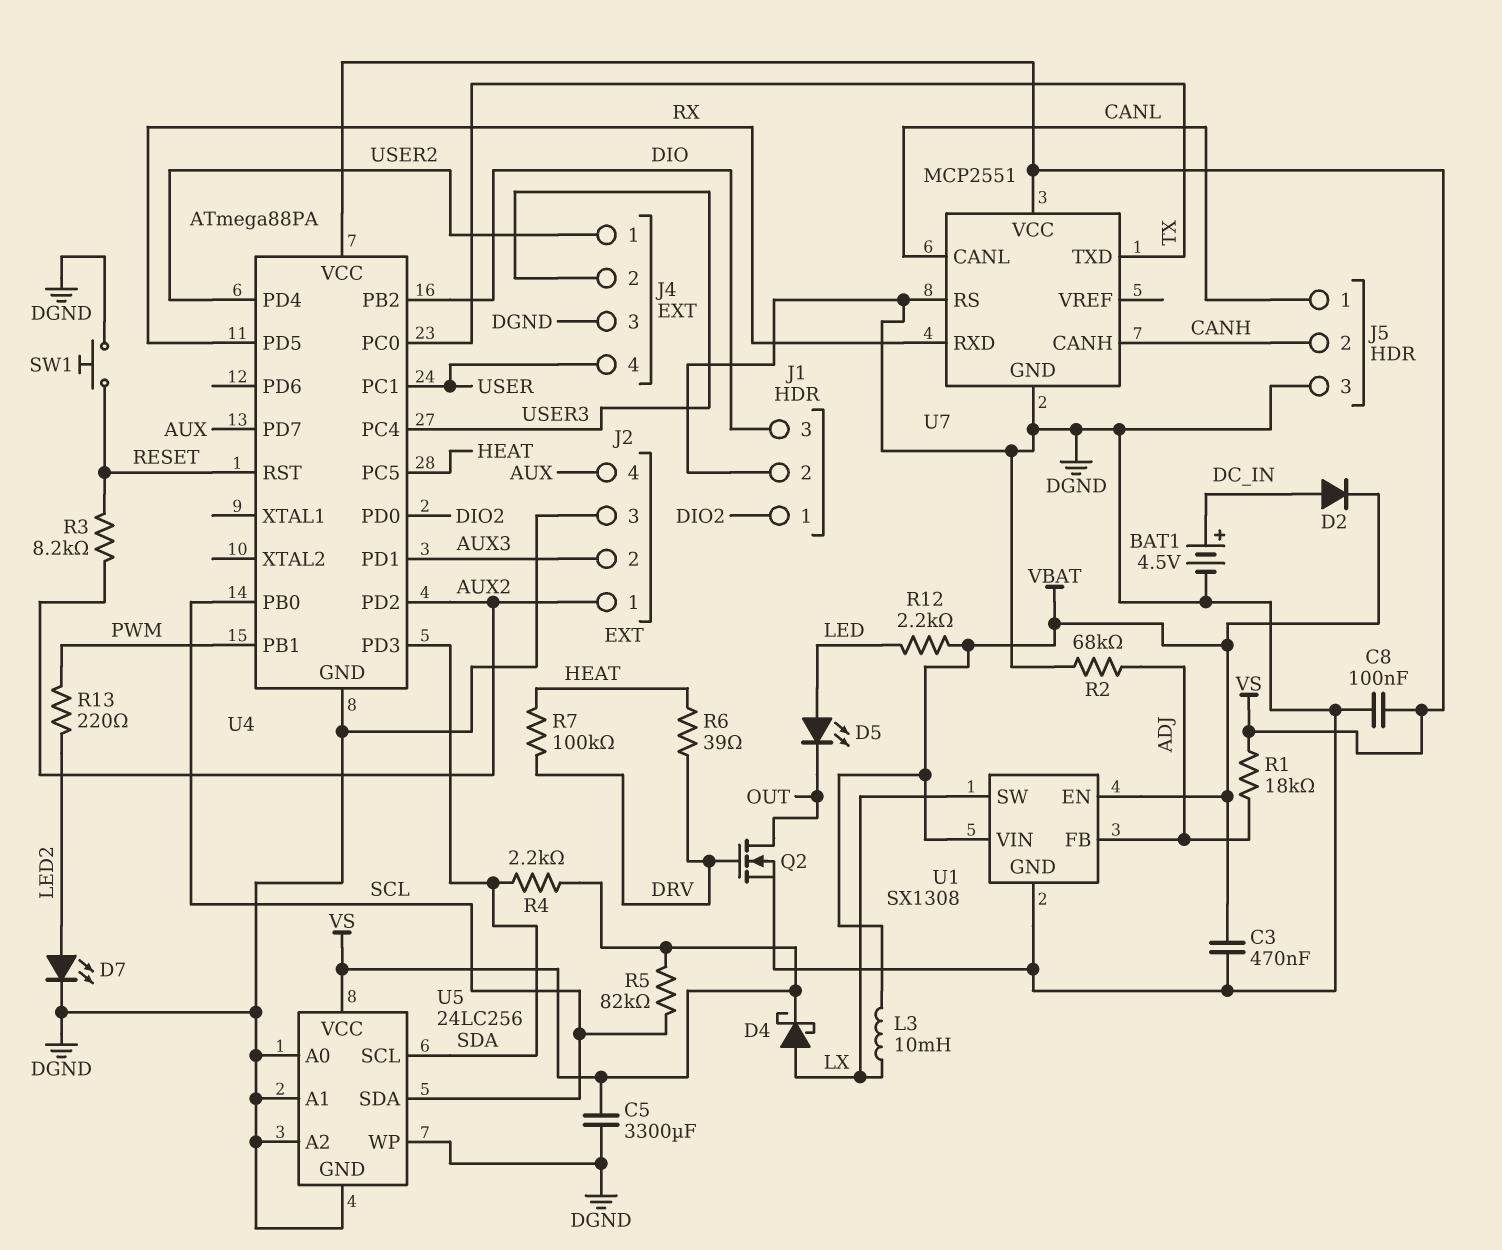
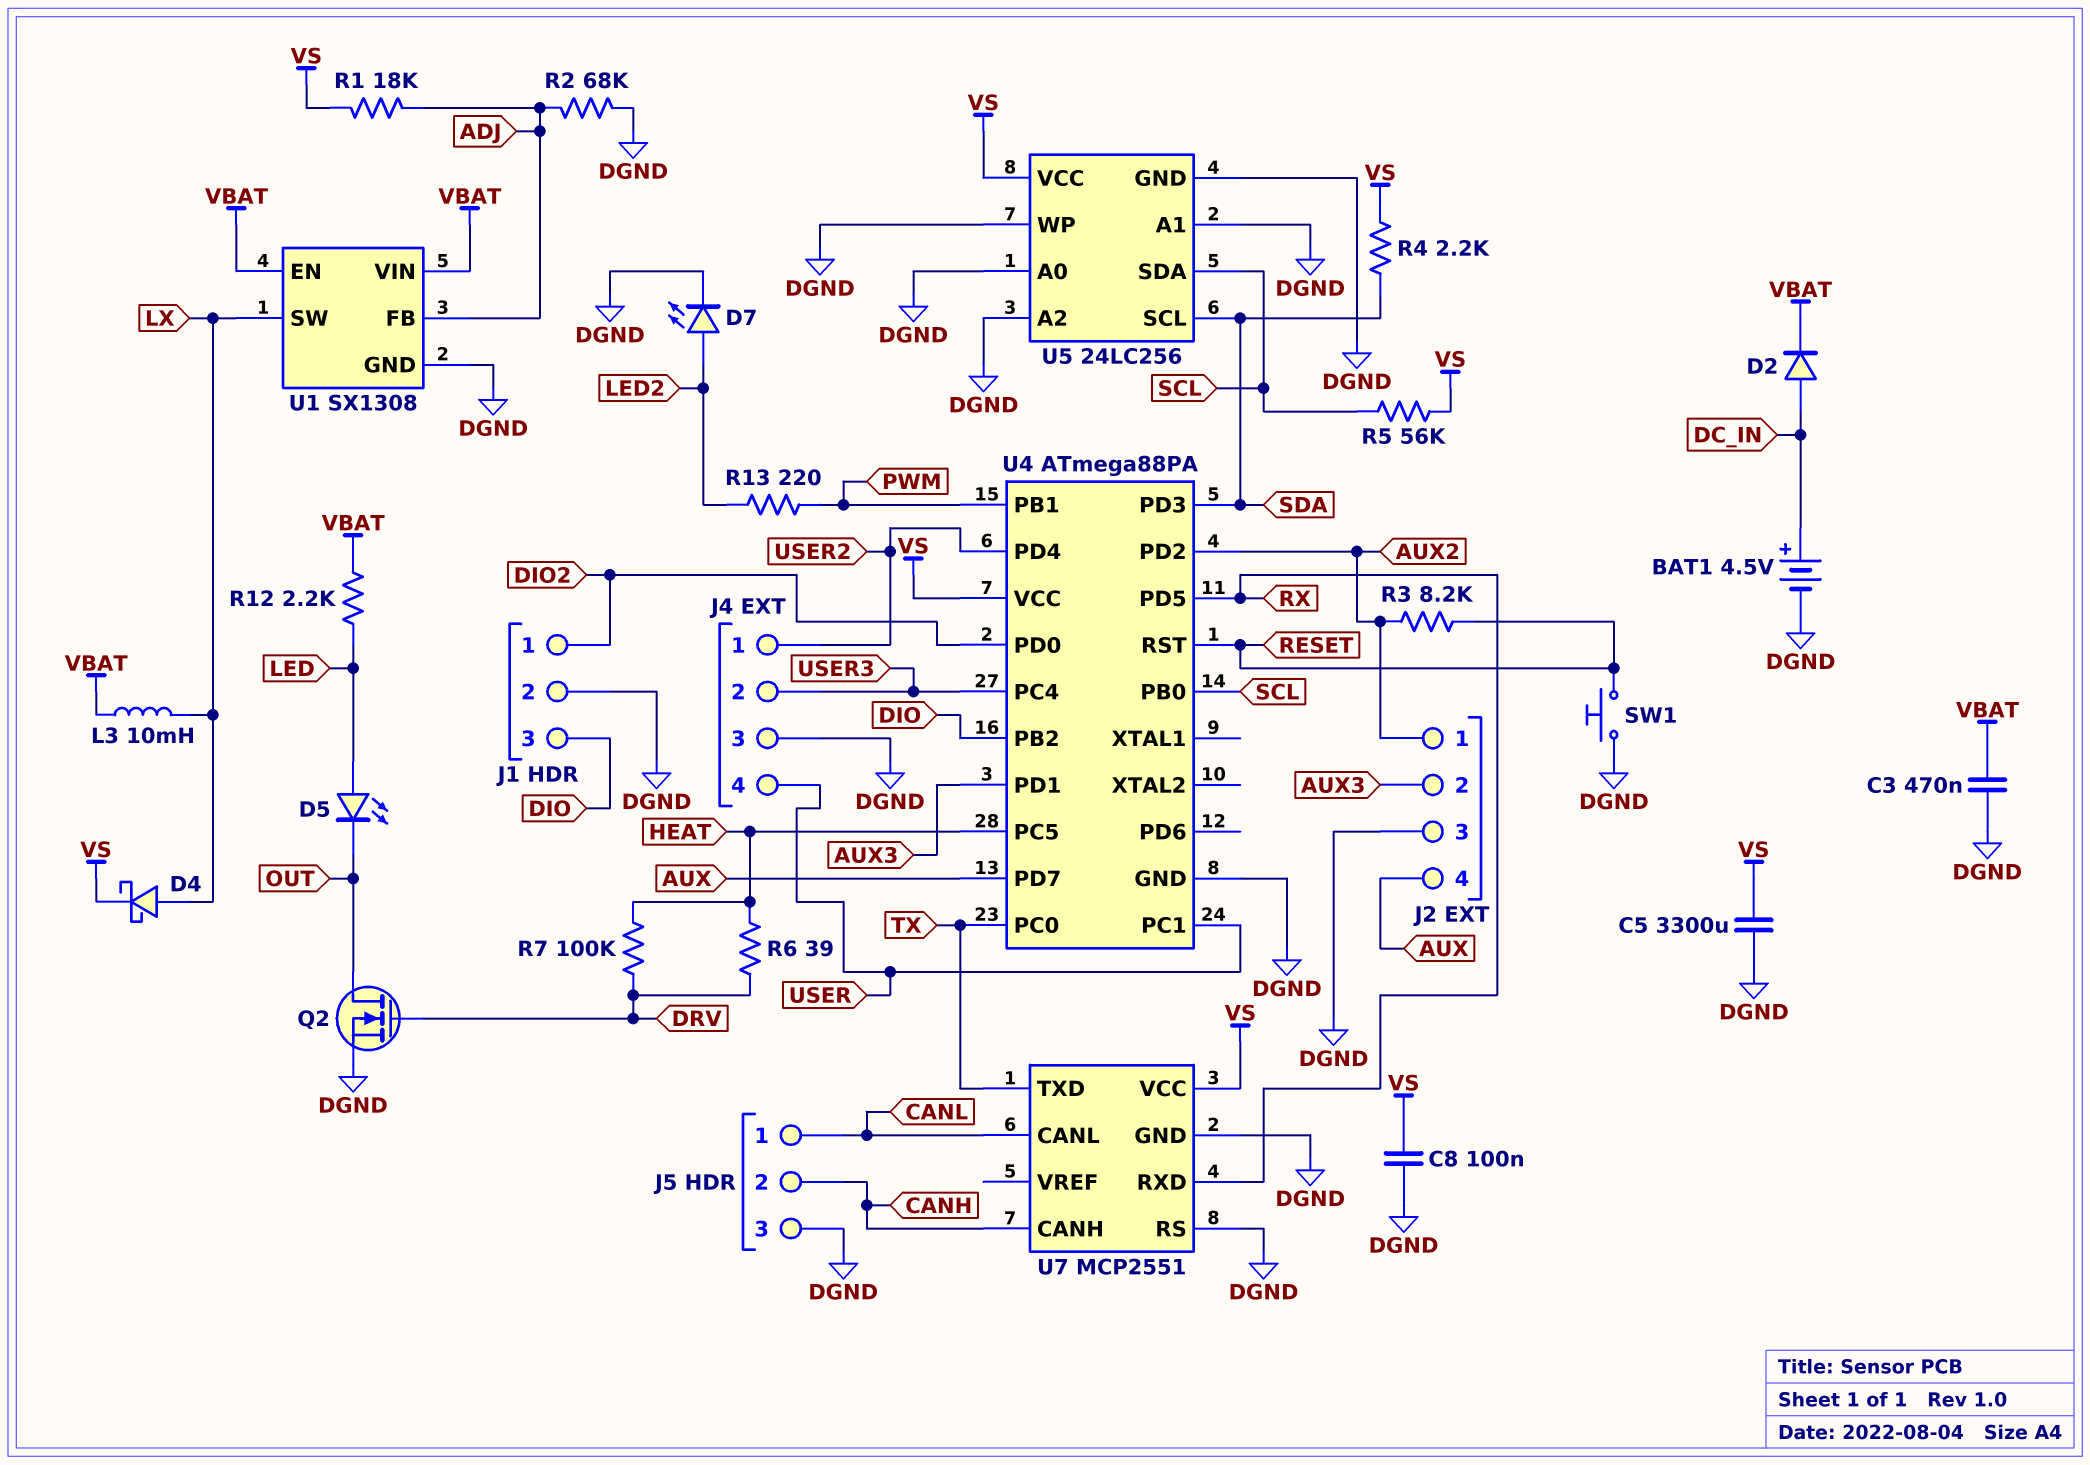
R5: 82k (SCL, VS) -> 56k (SCL, VS)

